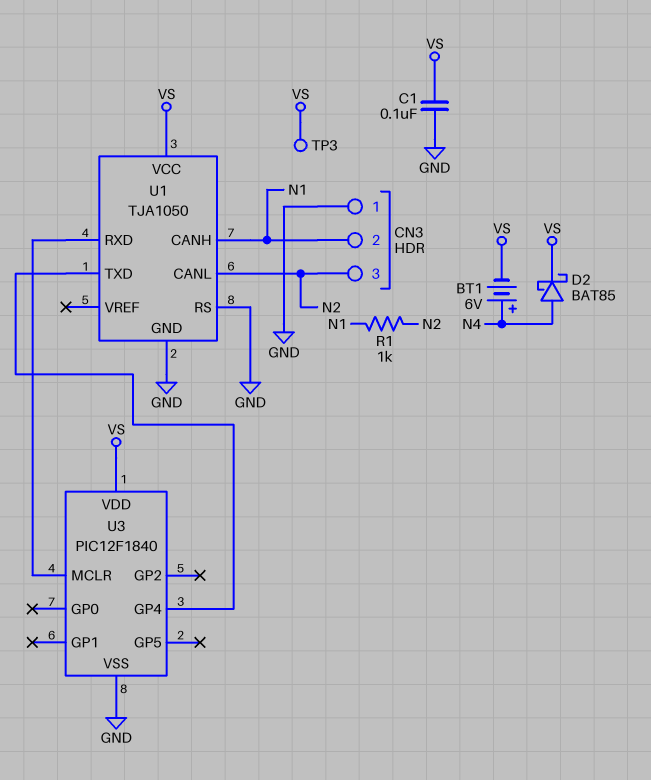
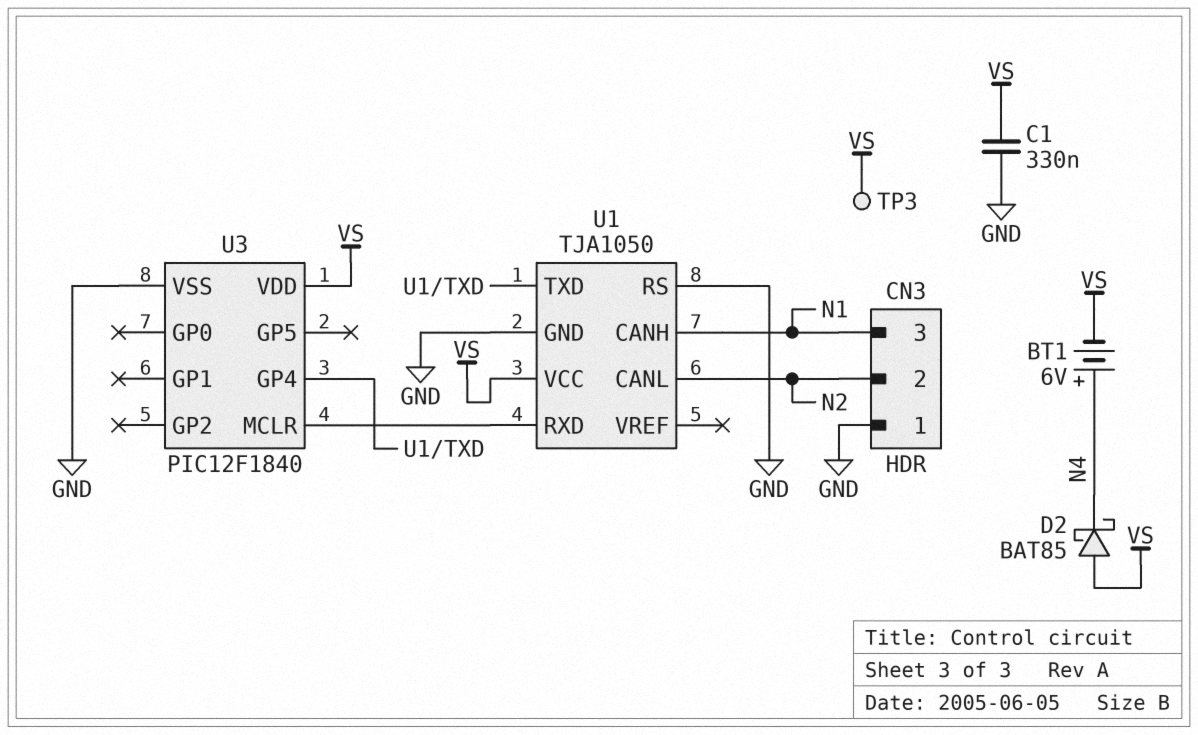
C1: 100nF (GND, VS) -> 330nF (GND, VS)
CN3 pin 2: N1 -> N2
CN3 pin 3: N2 -> N1
D2: schottky BAT85 (A N4, K VS) -> schottky BAT85 (A VS, K N4)
R1: 1k (N1, N2) -> none

